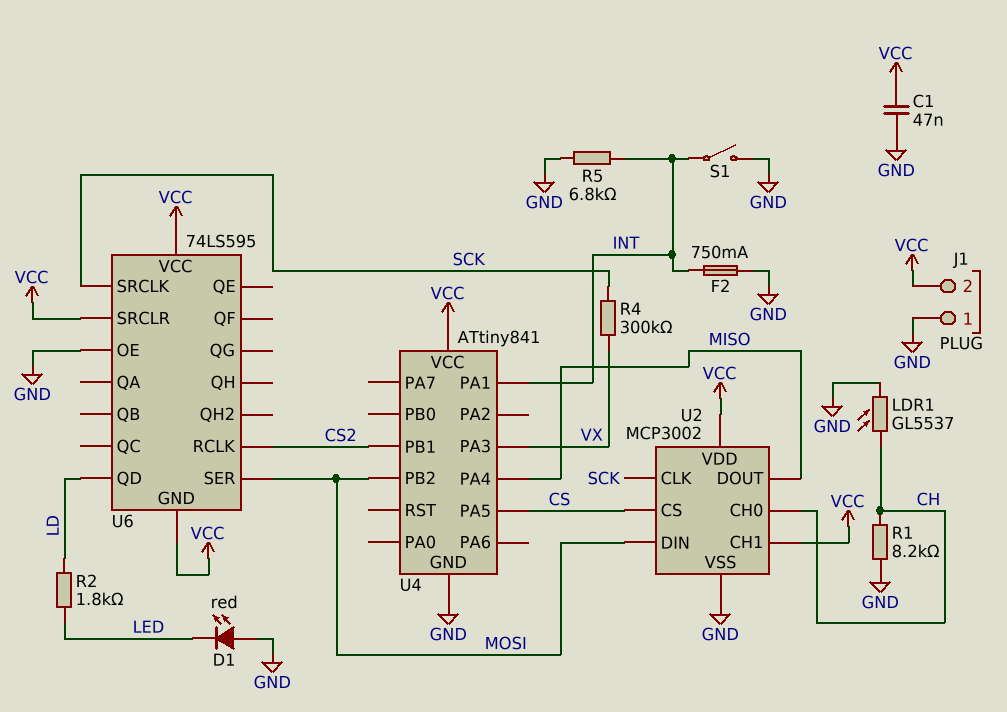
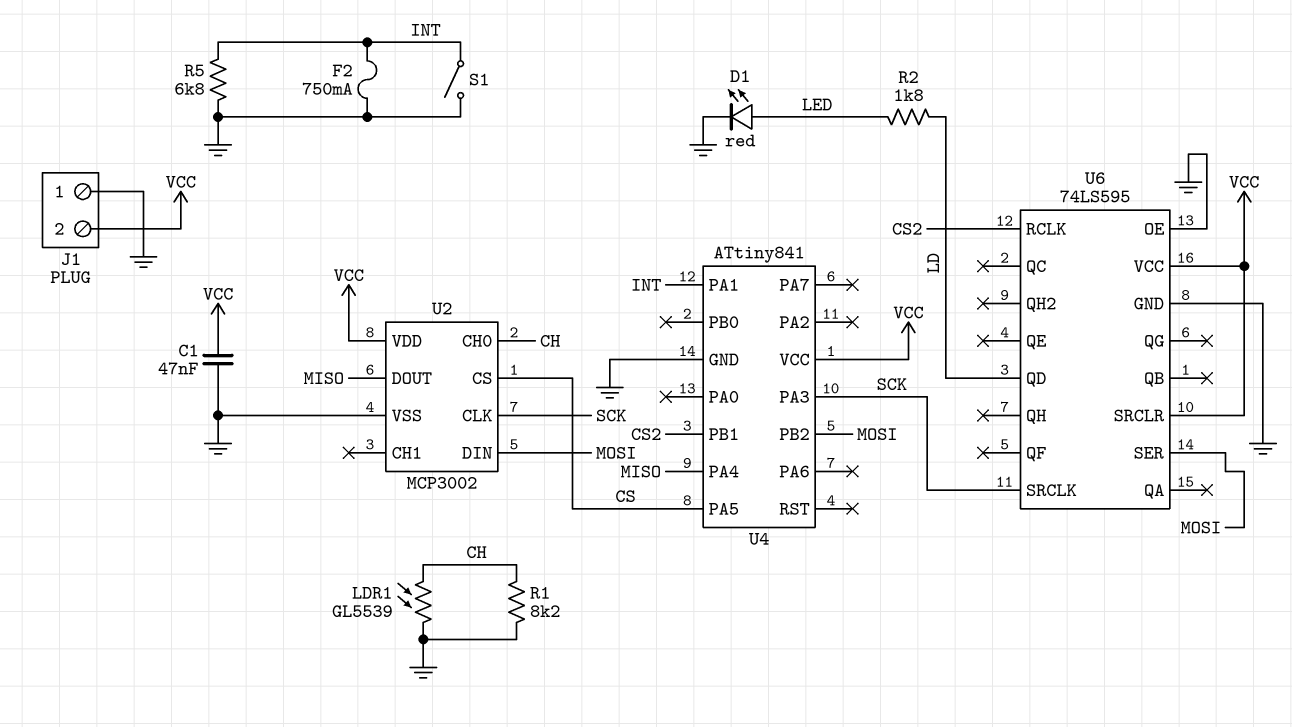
D1: LED red (A GND, K LED) -> LED red (A LED, K GND)
LDR1: GL5537 (CH, GND) -> GL5539 (CH, GND)
R4: 300k (SCK, VX) -> none
U2 pin CH1: VCC -> none
U4 pin PA3: VX -> SCK
U6 pin GND: VCC -> GND

